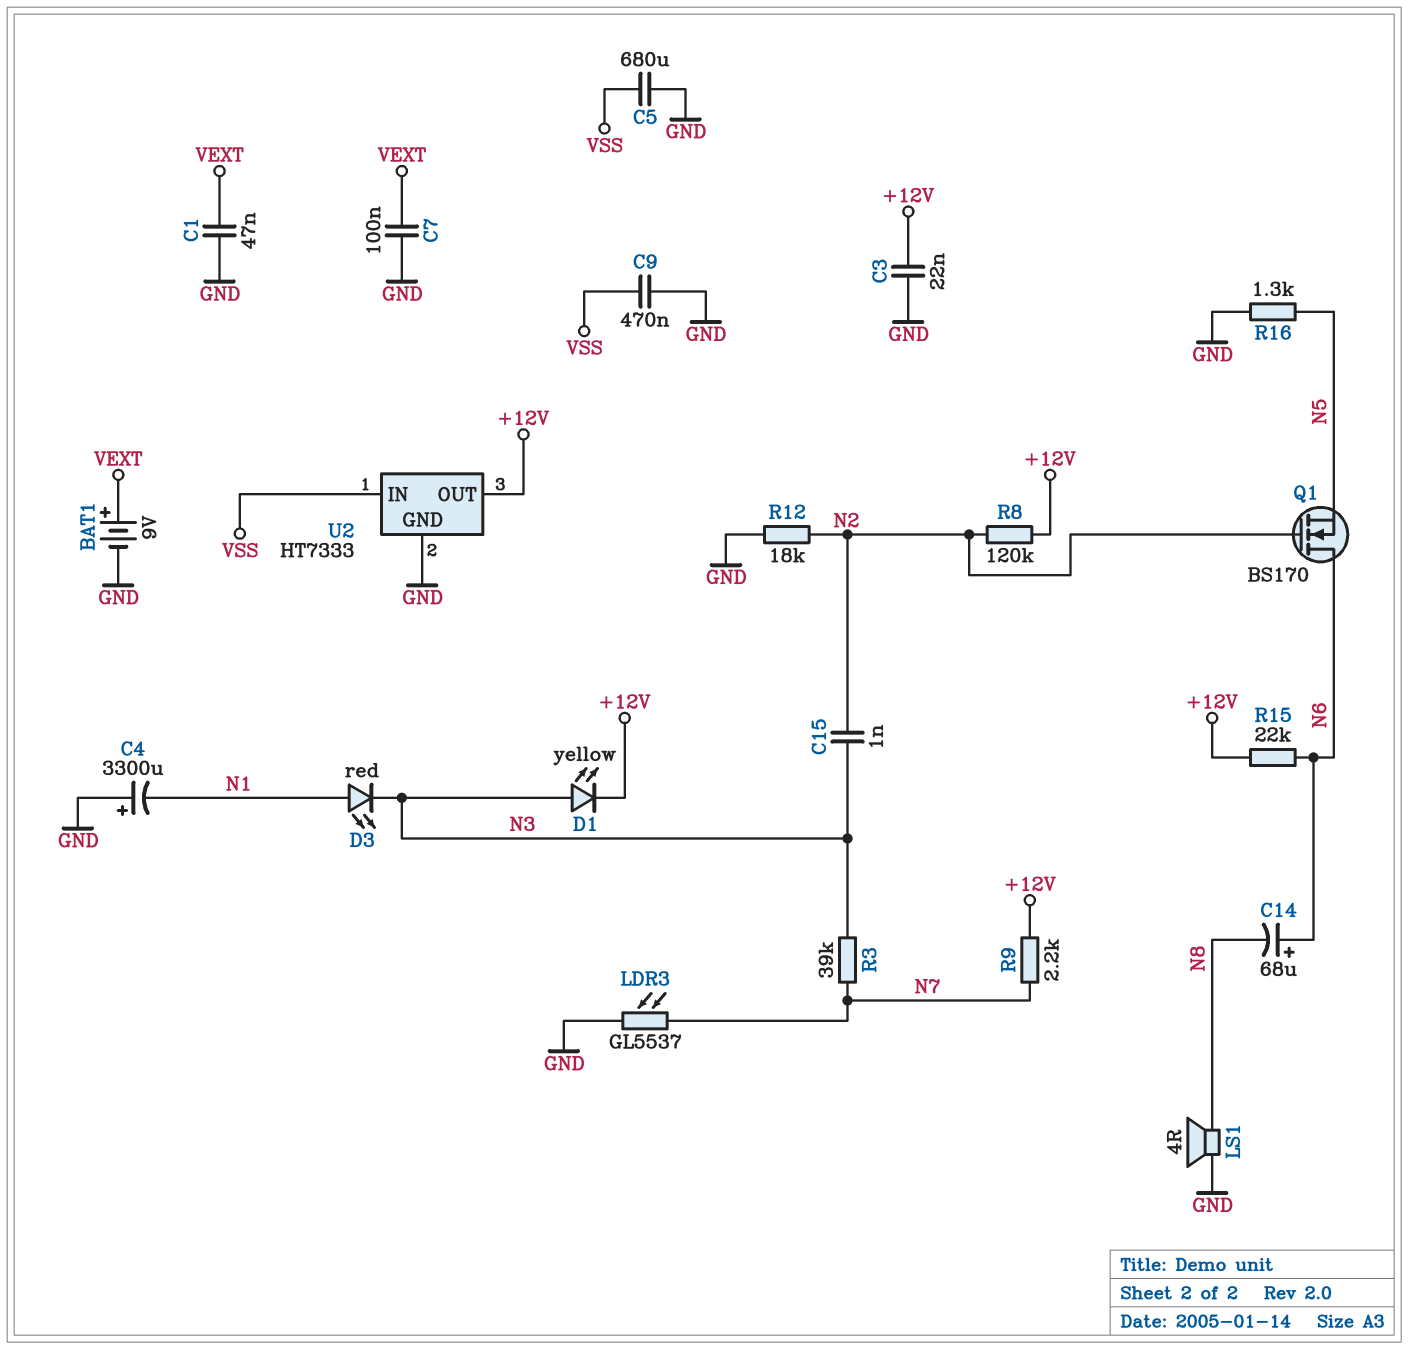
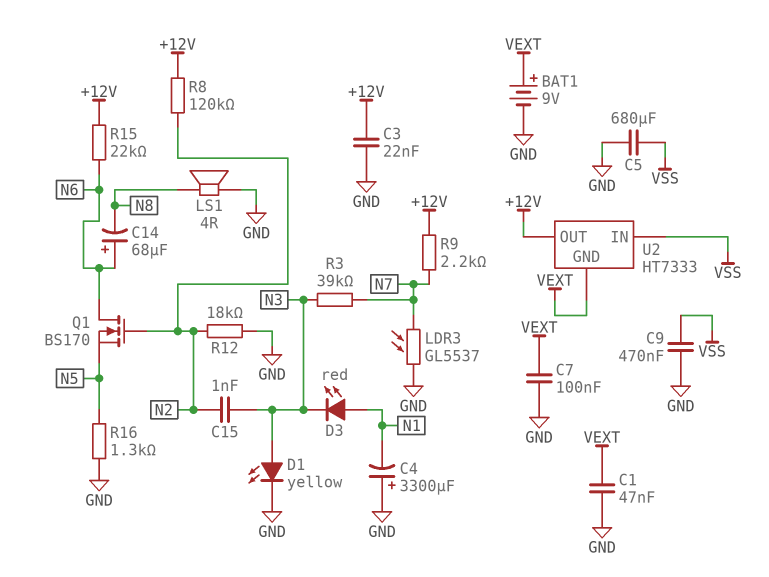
D1: LED yellow (A N3, K +12V) -> LED yellow (A N3, K GND)
U2 pin GND: GND -> VEXT

